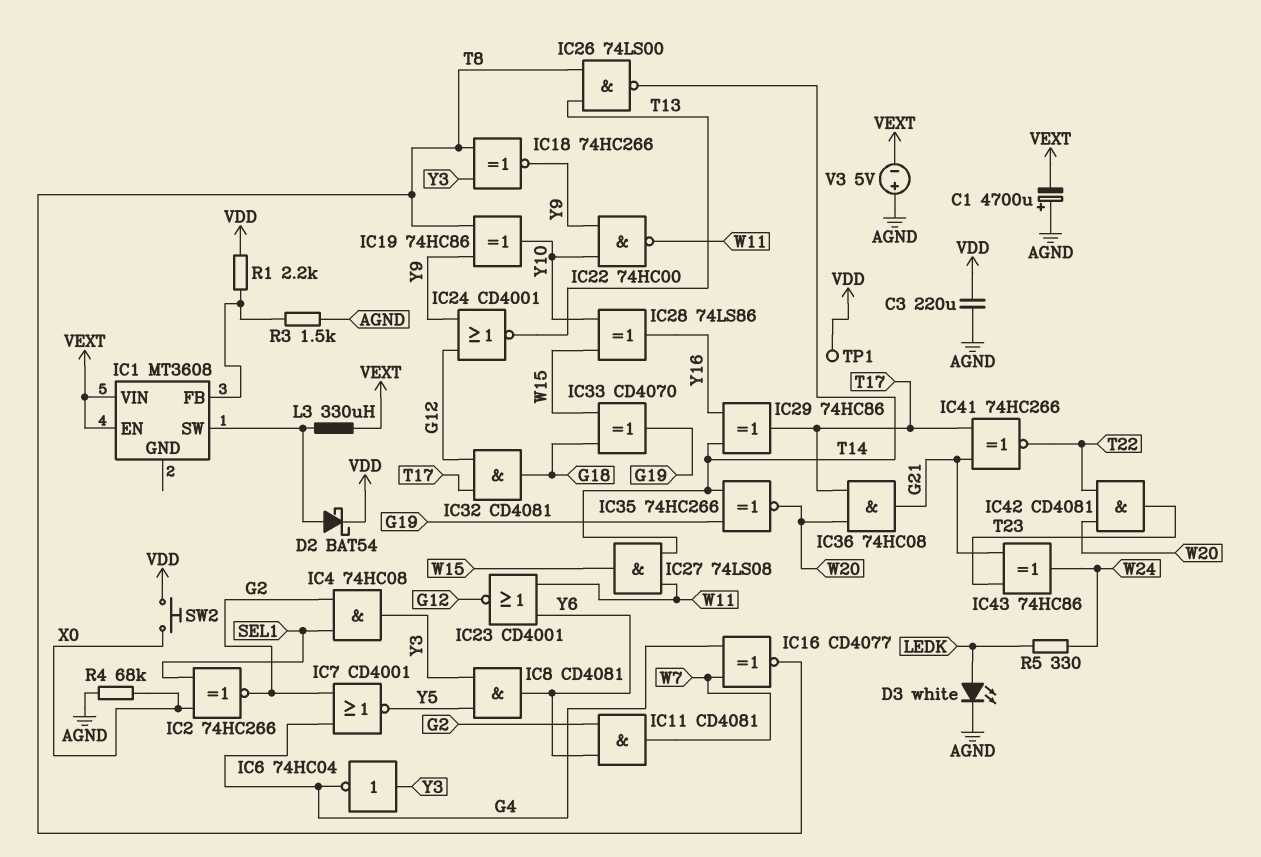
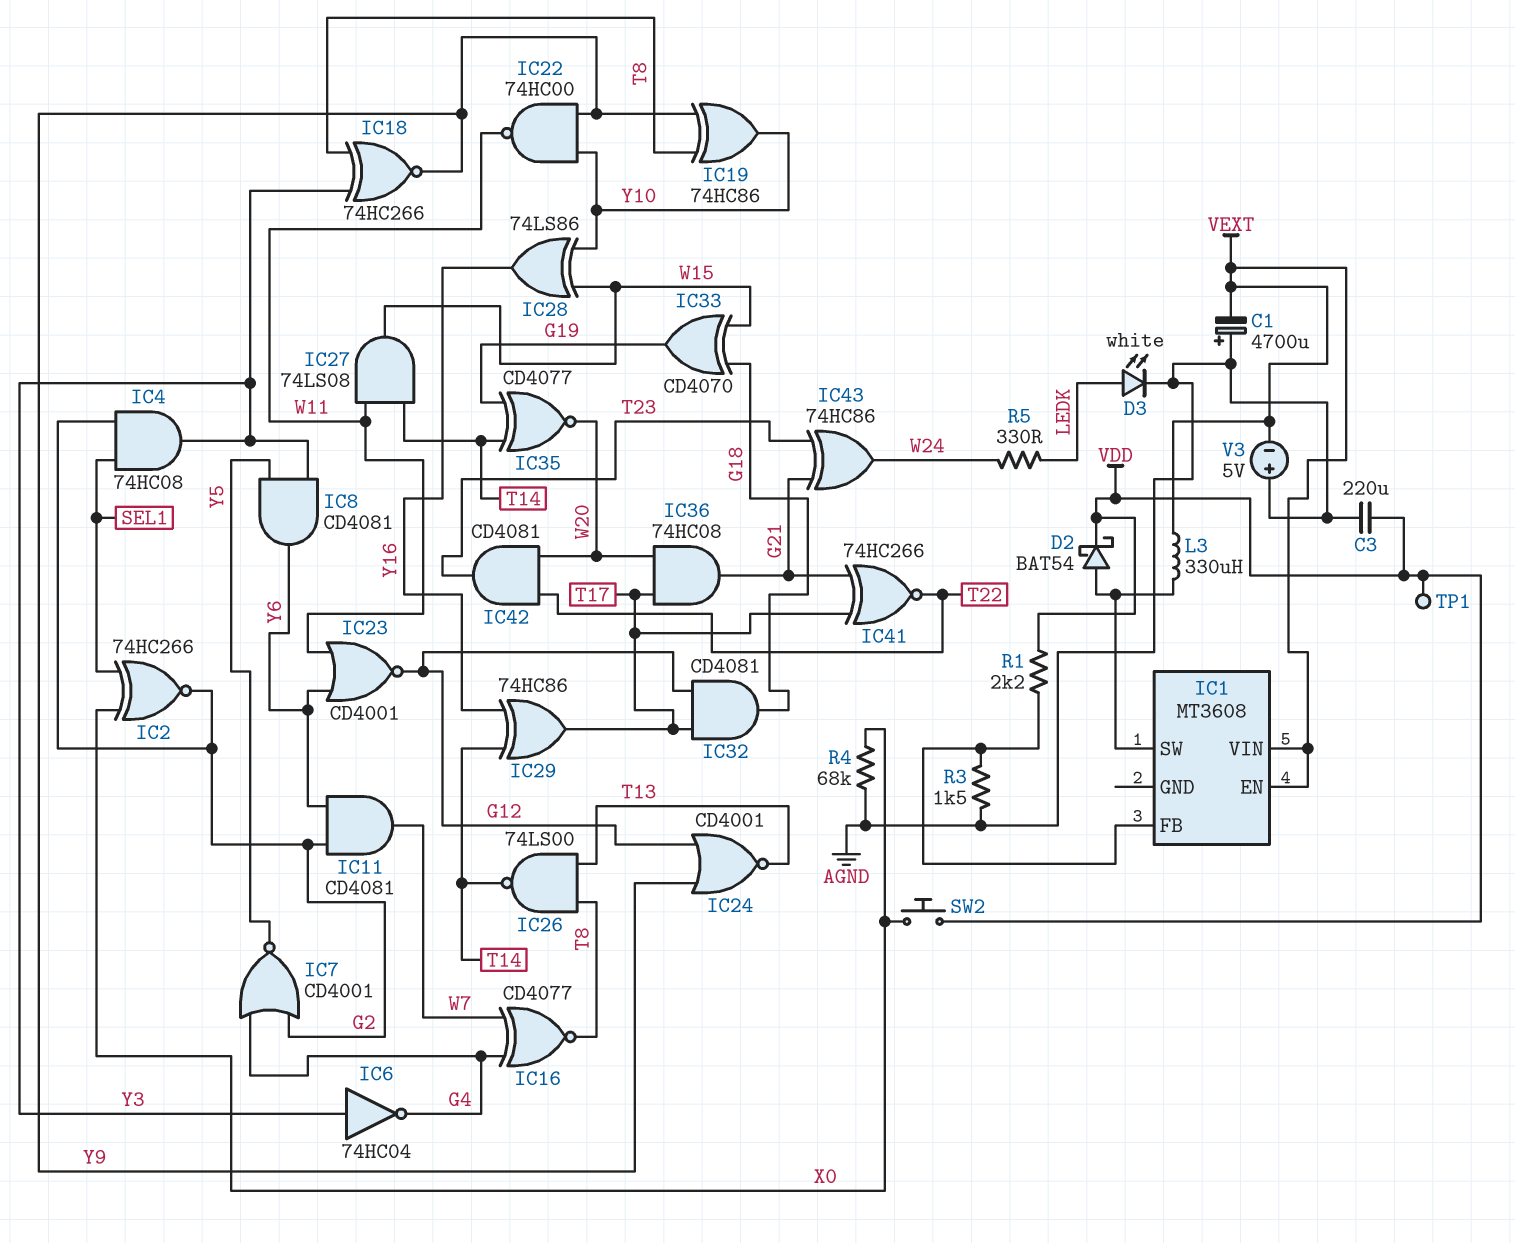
IC35: XNOR 74HC266 (in G19, in T14, out W20) -> XNOR CD4077 (in G19, in T14, out W20)

